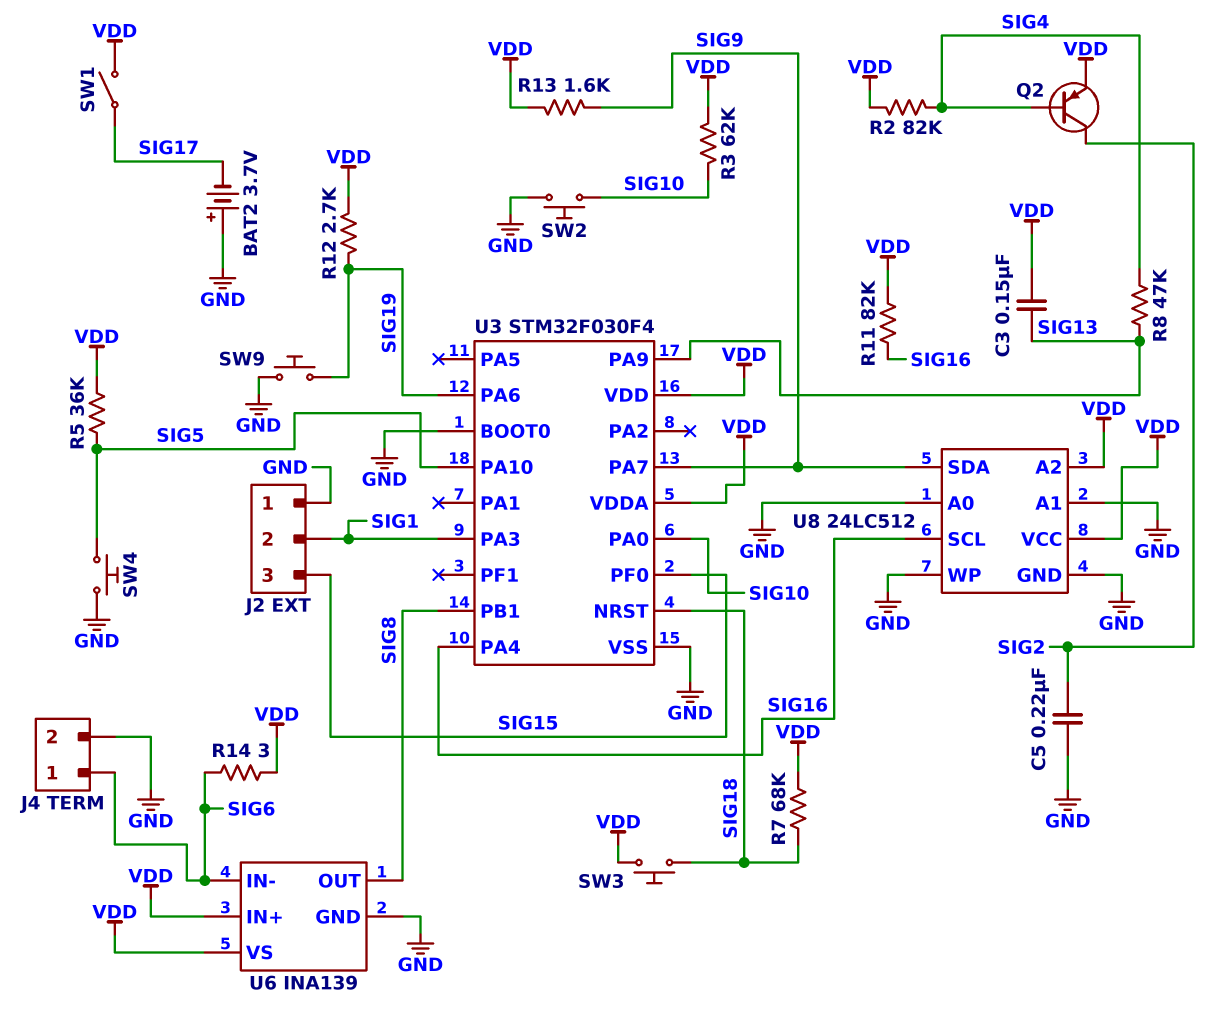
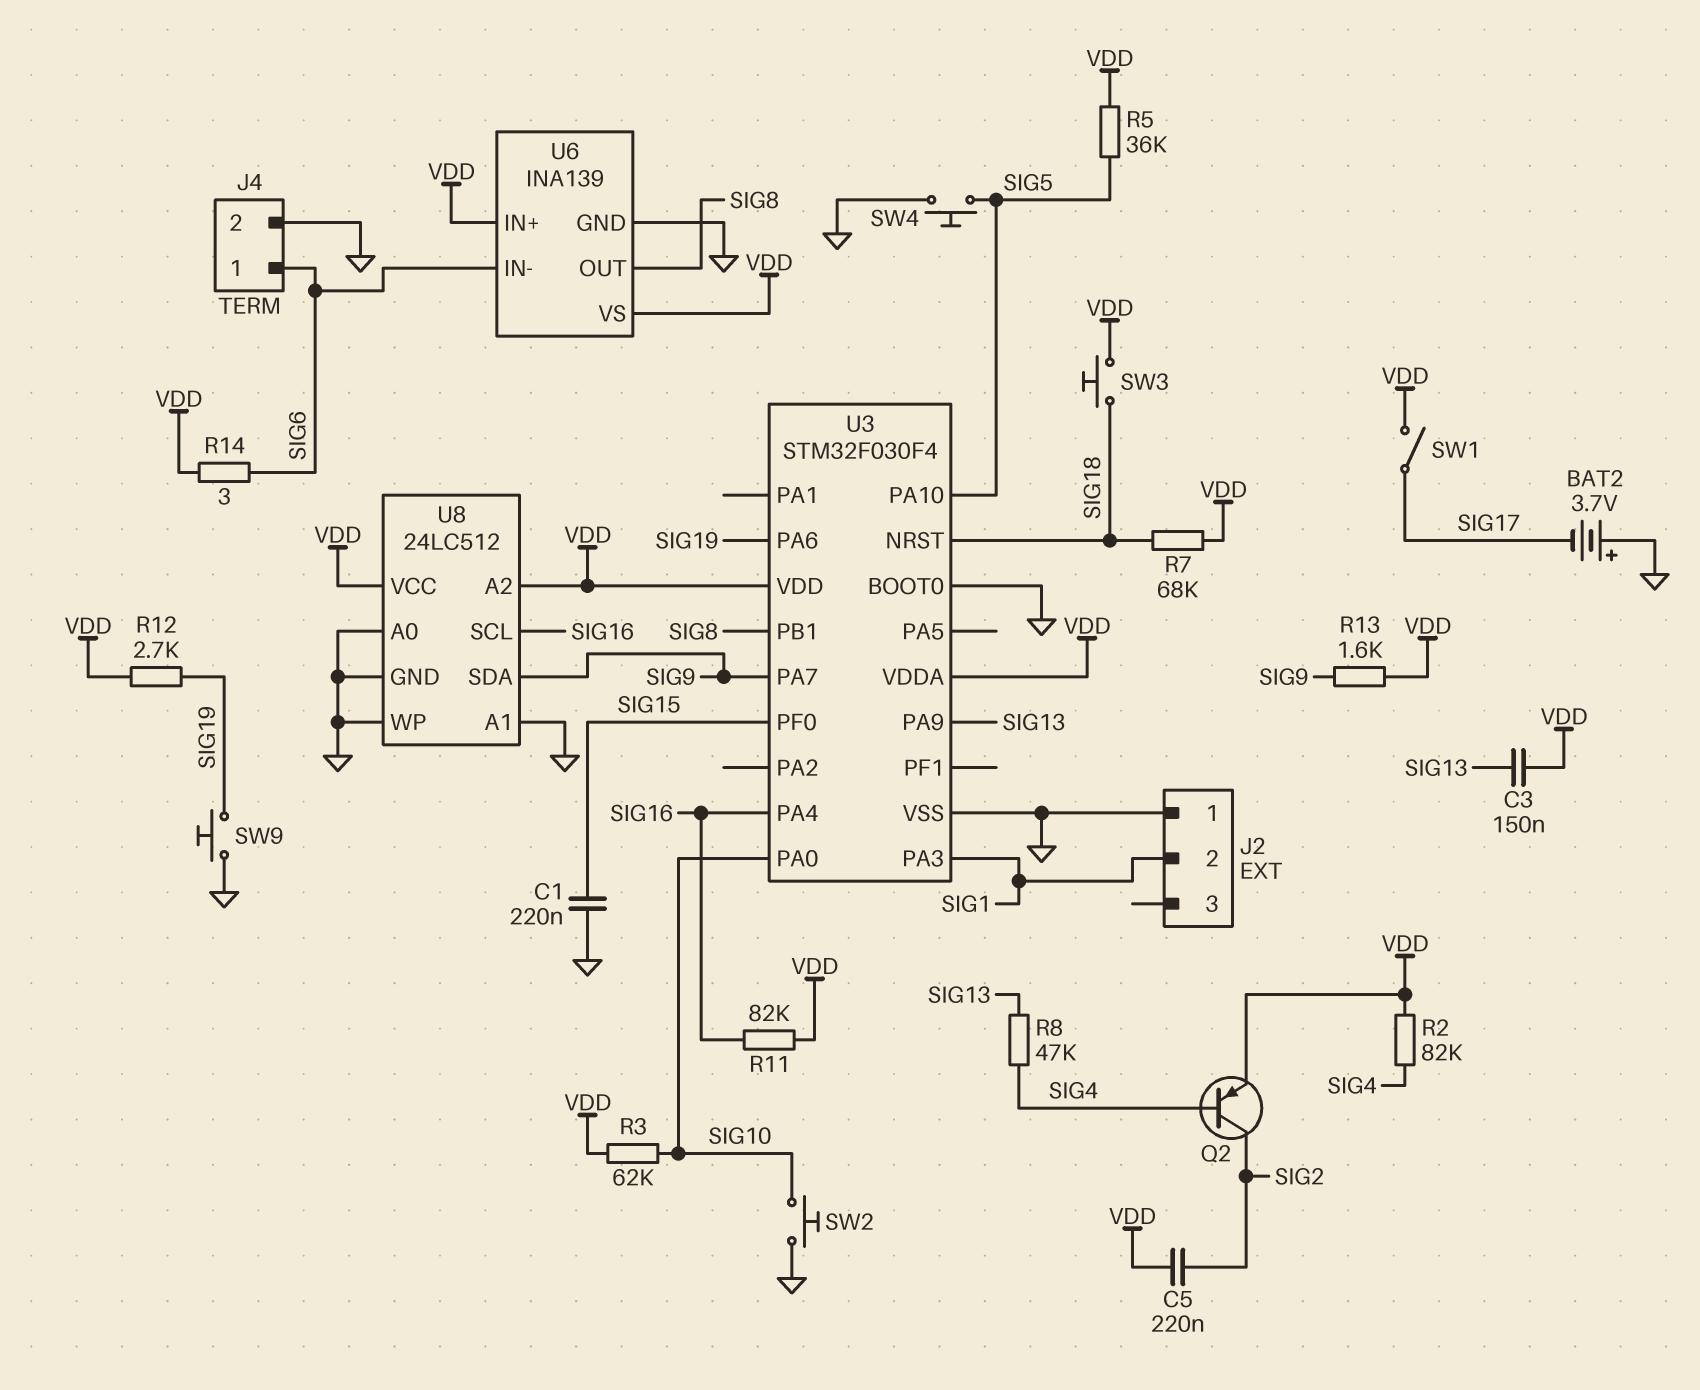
C1: none -> 220nF (GND, SIG15)
C5: 220nF (GND, SIG2) -> 220nF (SIG2, VDD)
J2 pin 3: SIG15 -> none

